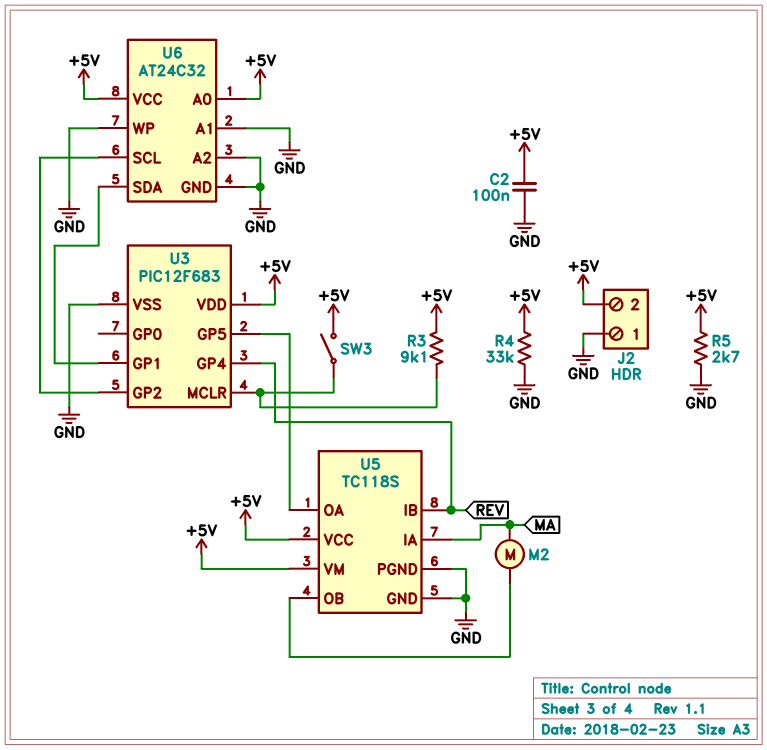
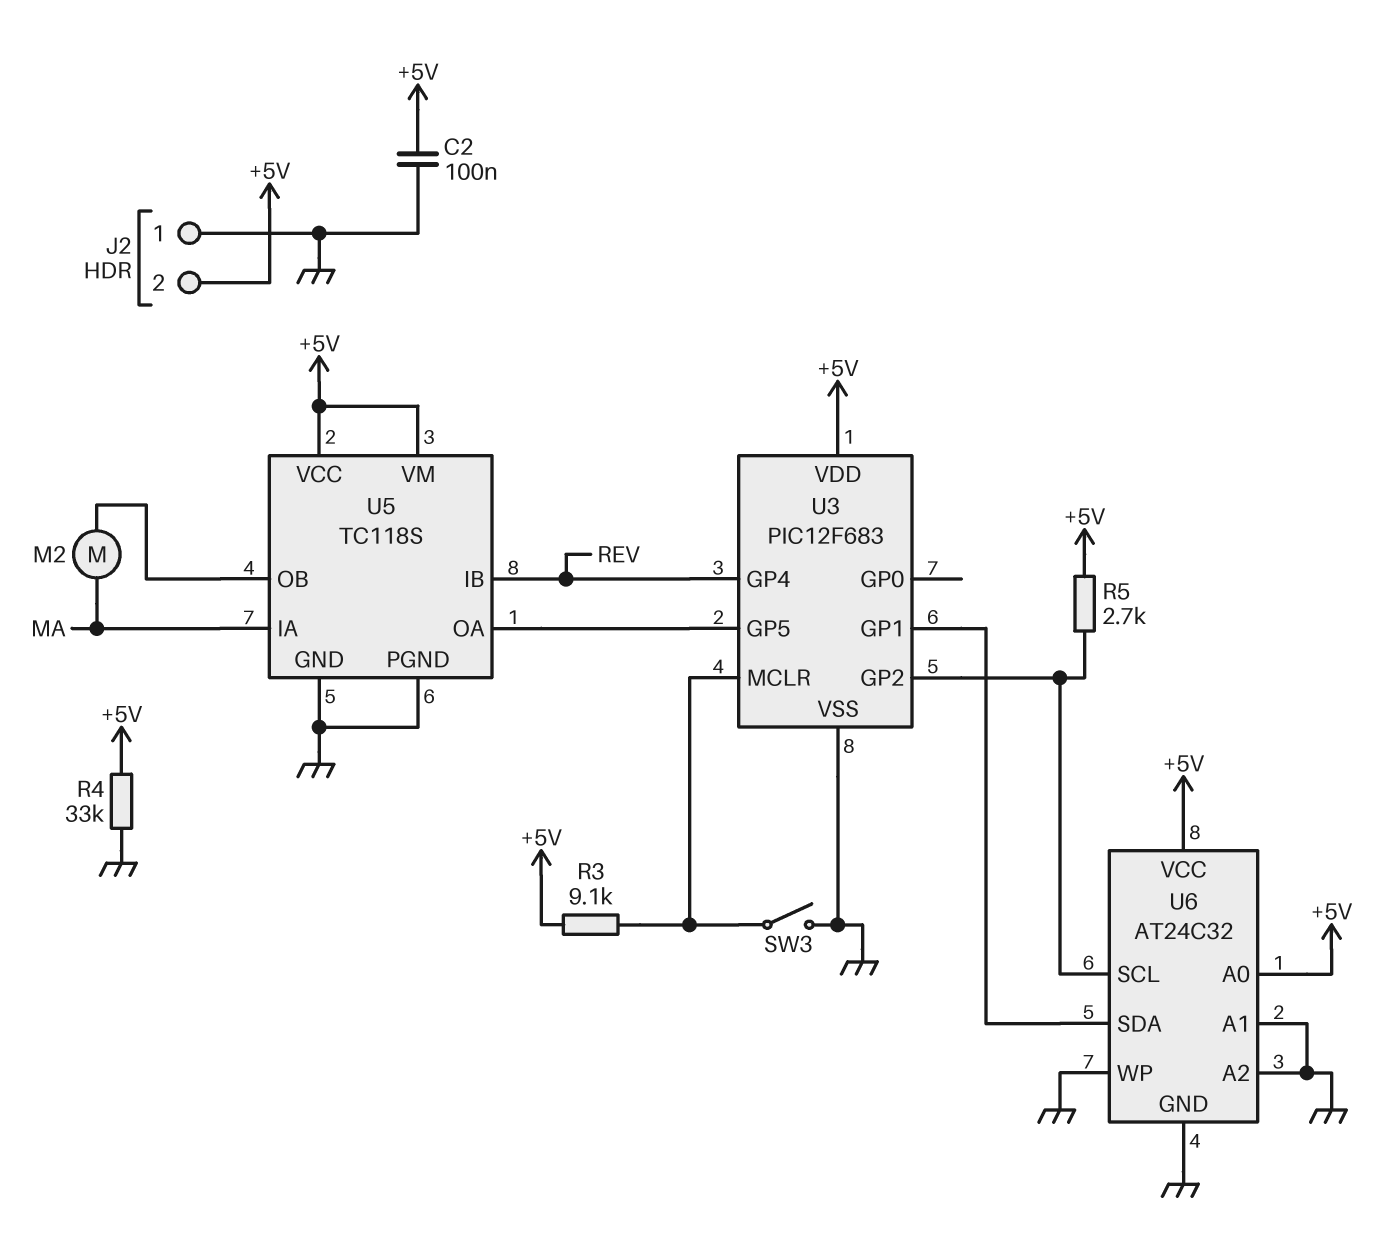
R5: 2.7k (+5V, GND) -> 2.7k (+5V, U3/GP2)
SW3: switch (+5V, U3/MCLR) -> switch (GND, U3/MCLR)

